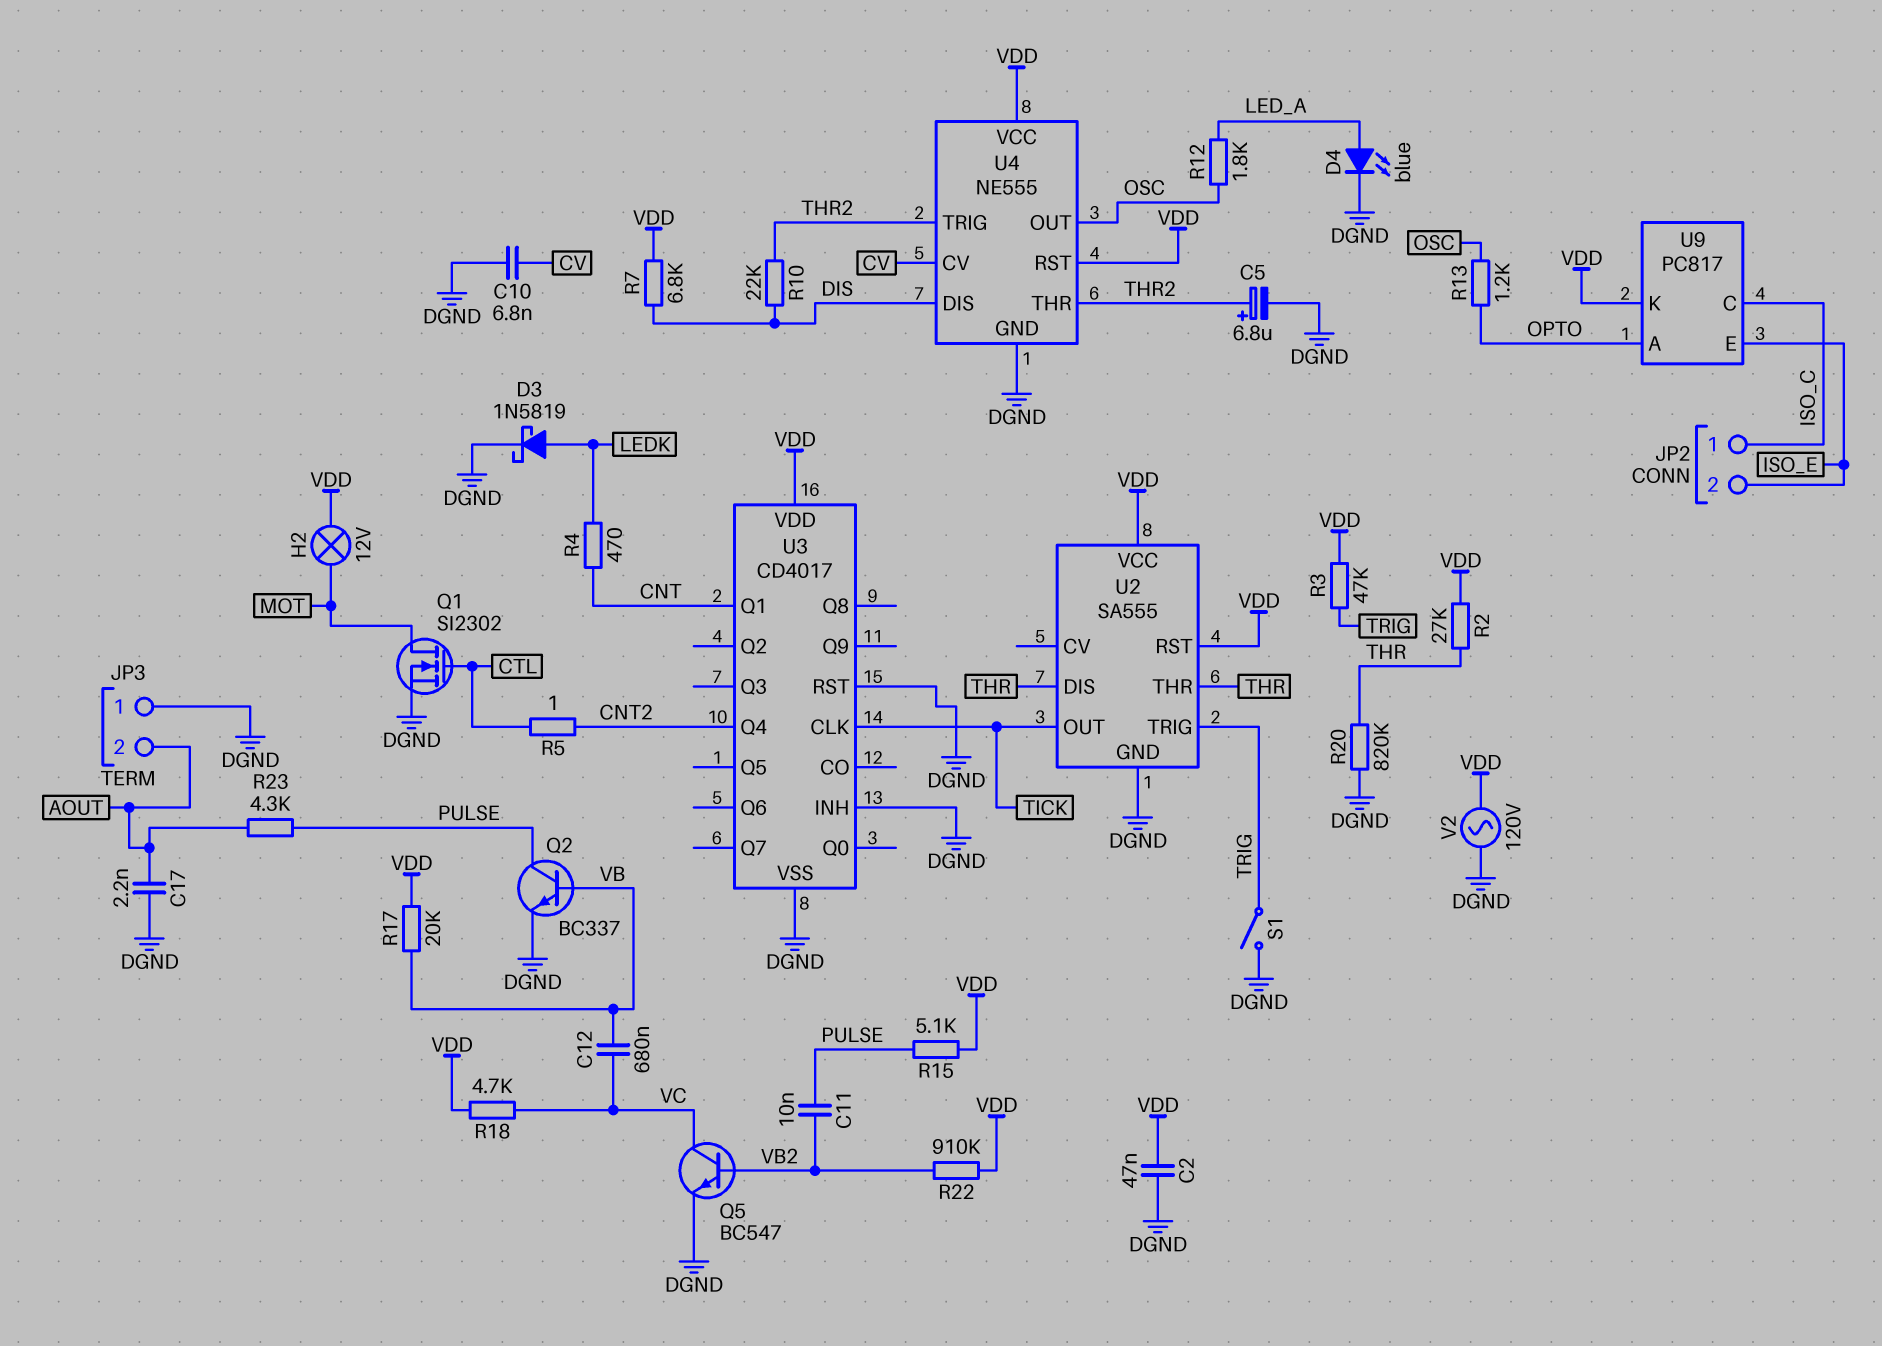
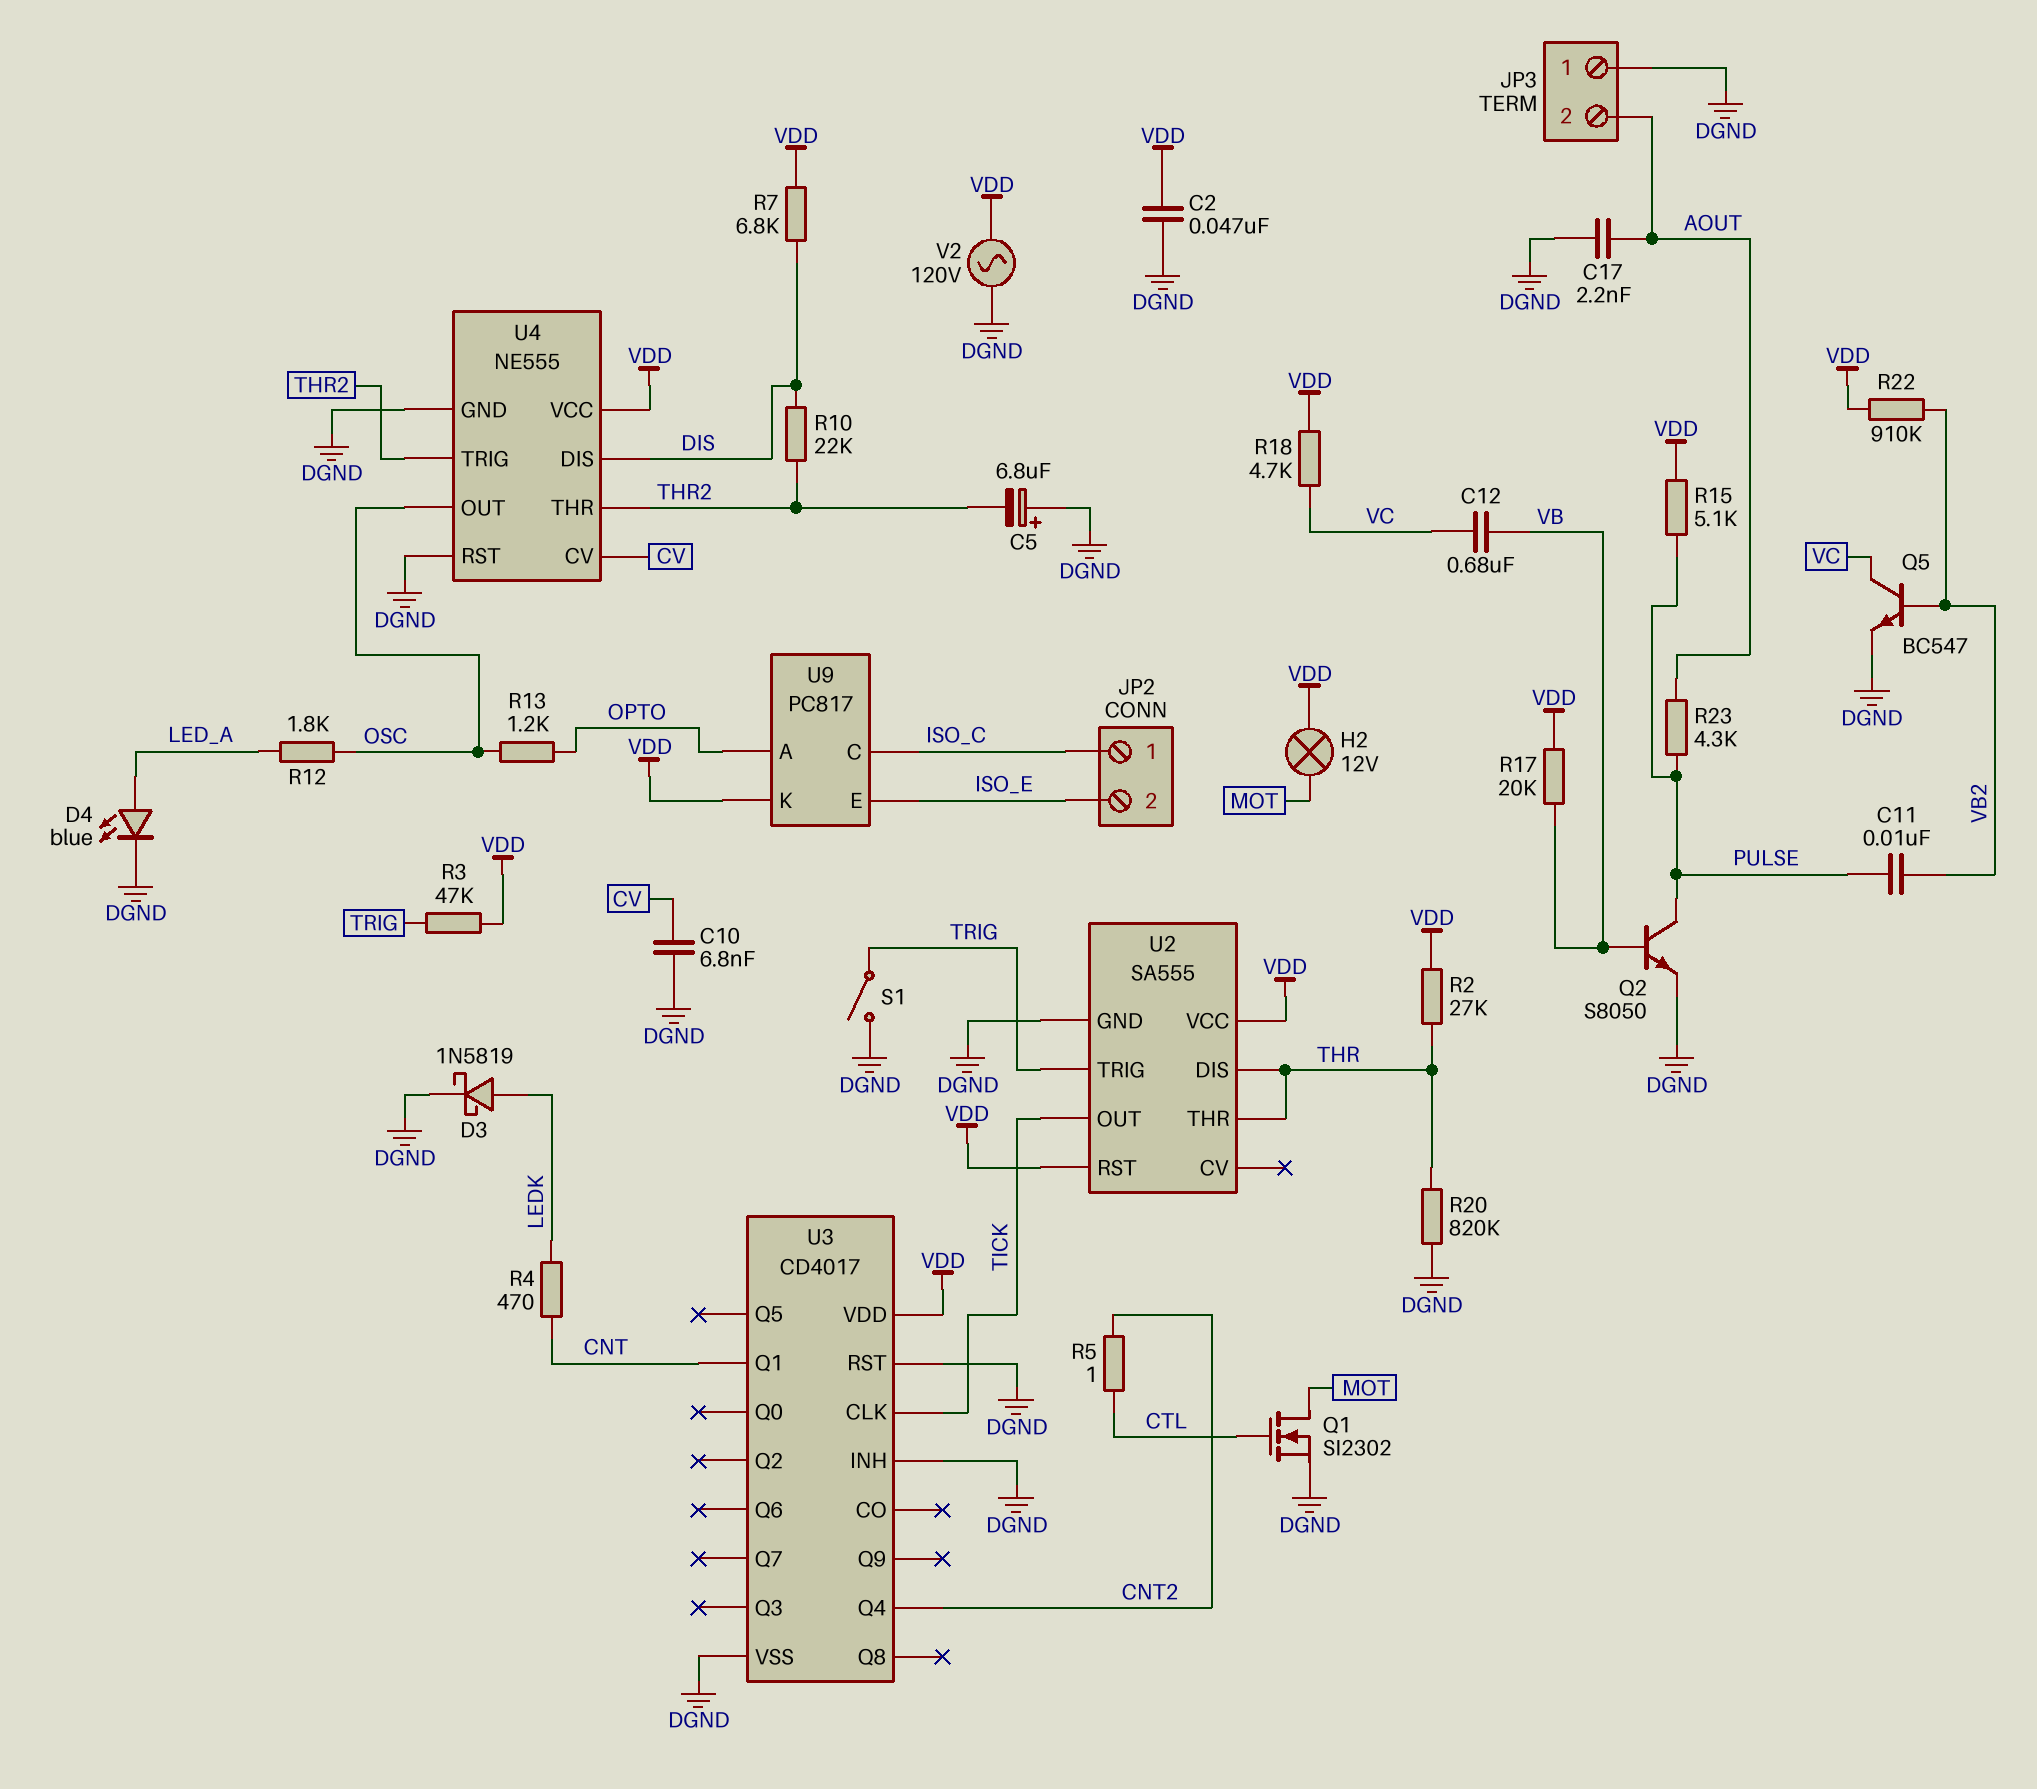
C5: 6.8uF (plus THR2, minus DGND) -> 6.8uF (plus DGND, minus THR2)
Q2: NPN BC337 (B VB, C PULSE, E DGND) -> NPN S8050 (B VB, C PULSE, E DGND)
U4 pin RST: VDD -> DGND

